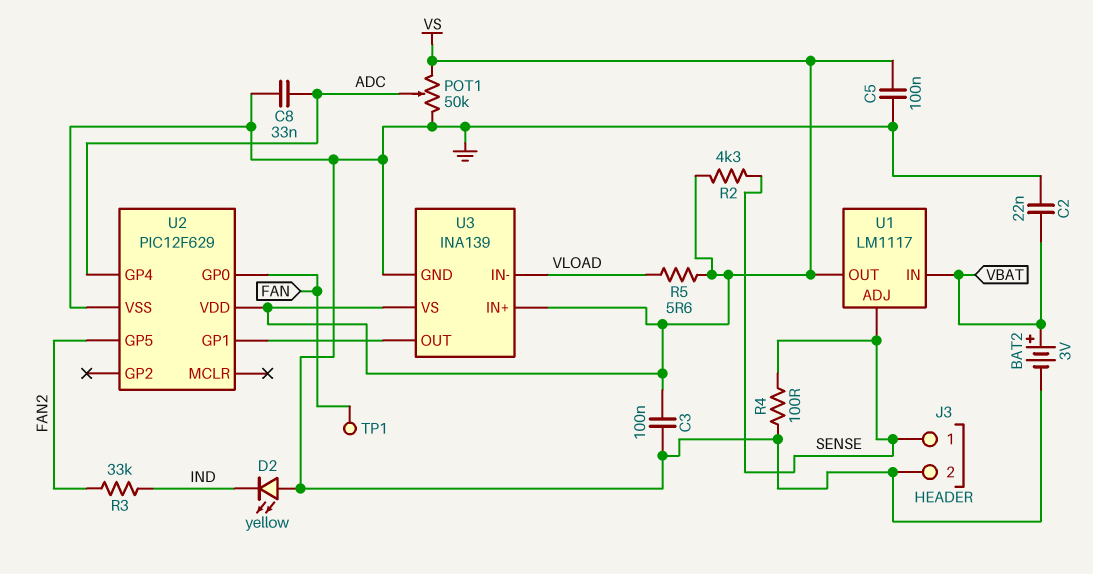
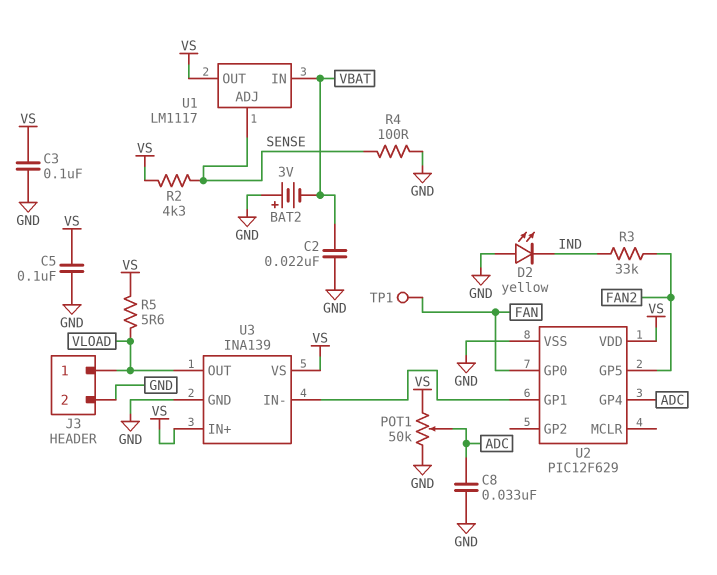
BAT2: 3V (plus VBAT, minus GND) -> 3V (plus GND, minus VBAT)
J3 pin 1: SENSE -> VLOAD
U3 pin IN-: VLOAD -> U2/GP1
U3 pin OUT: U2/GP1 -> VLOAD

